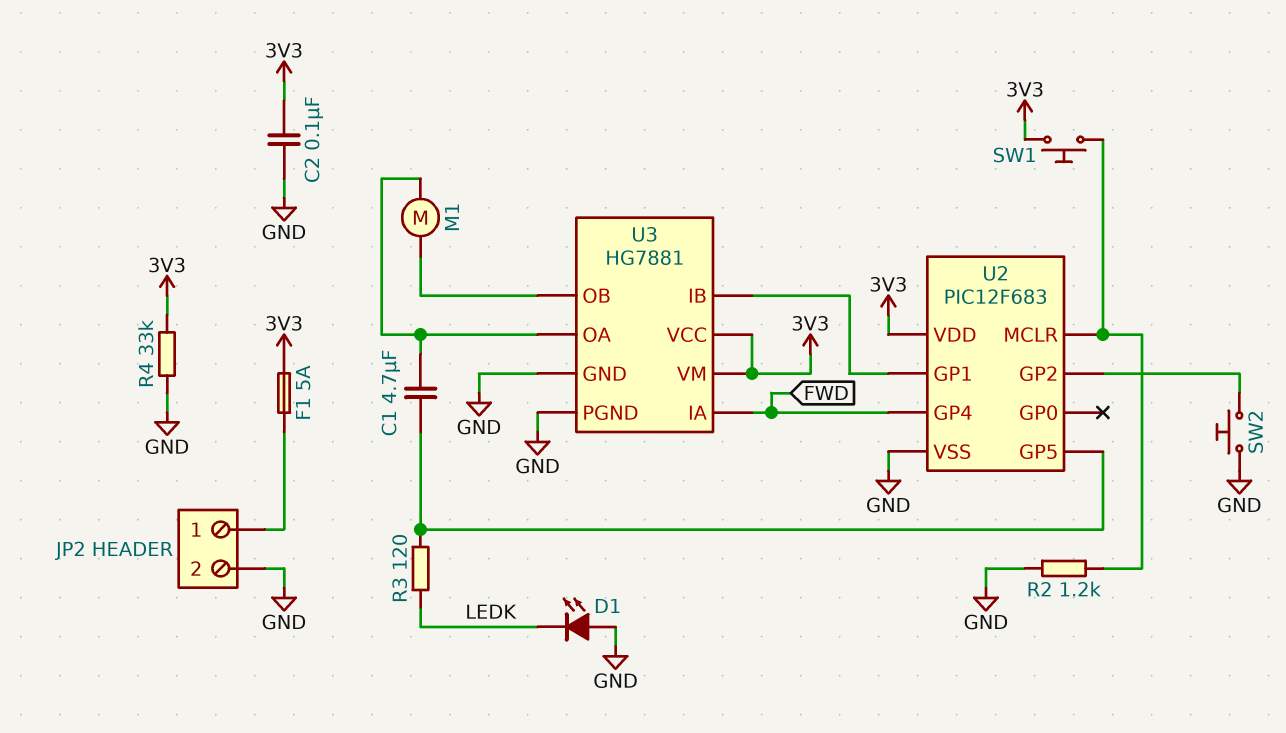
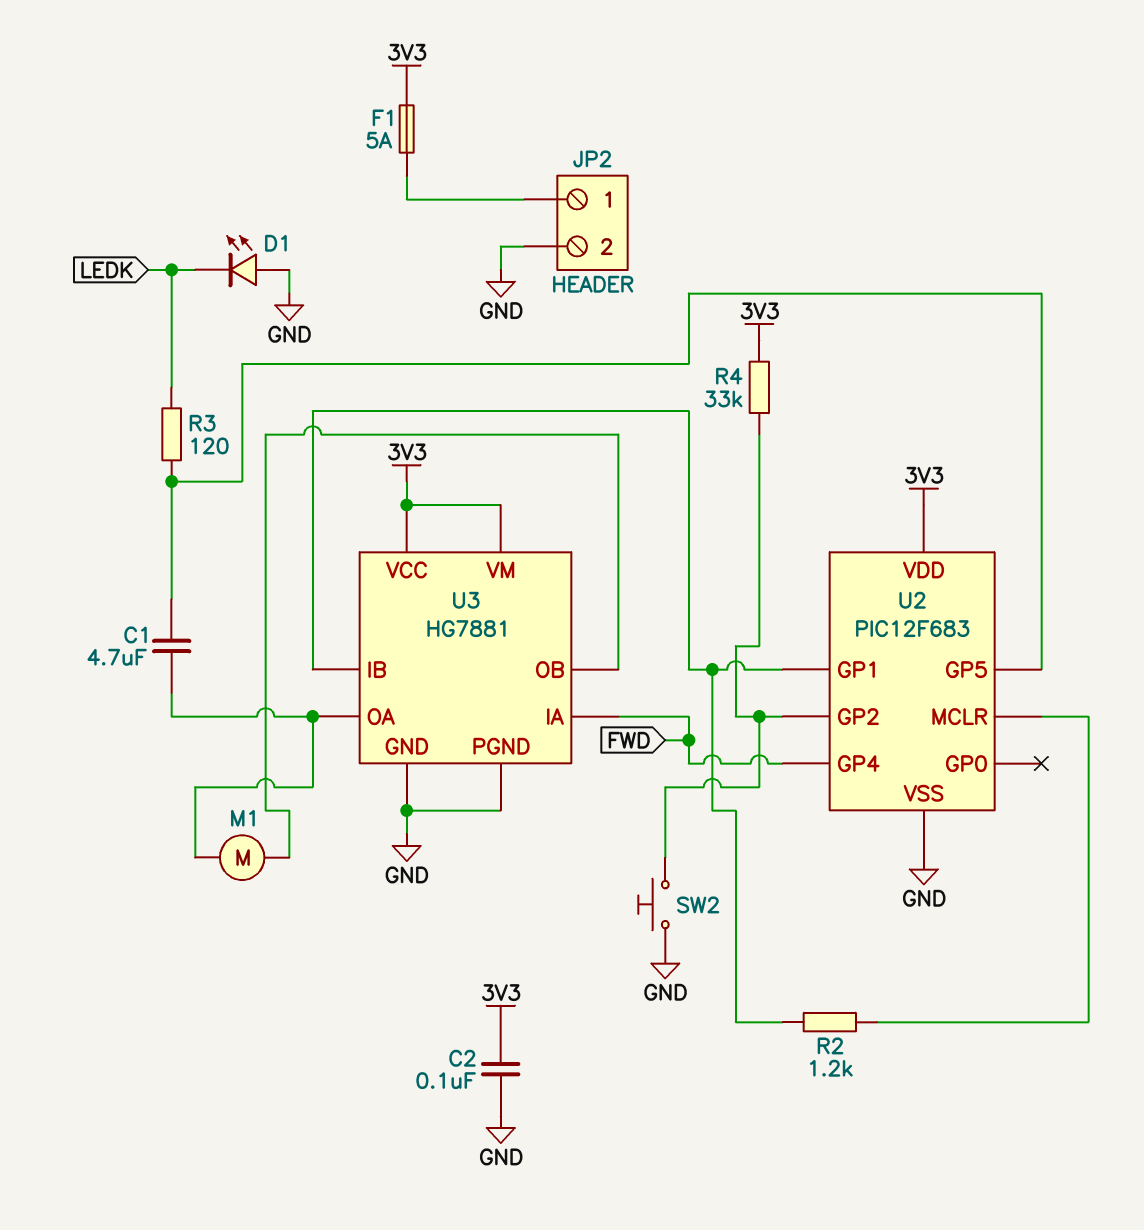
R2: 1.2k (GND, U2/MCLR) -> 1.2k (U2/GP1, U2/MCLR)
R4: 33k (3V3, GND) -> 33k (3V3, U2/GP2)
SW1: button (3V3, U2/MCLR) -> none

